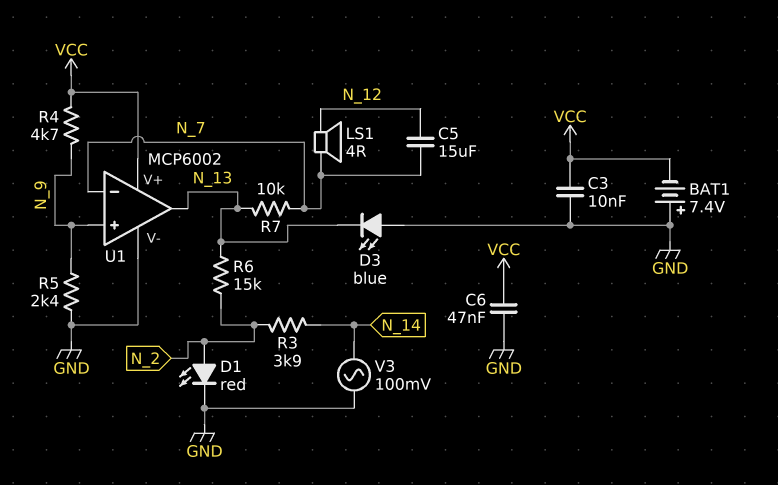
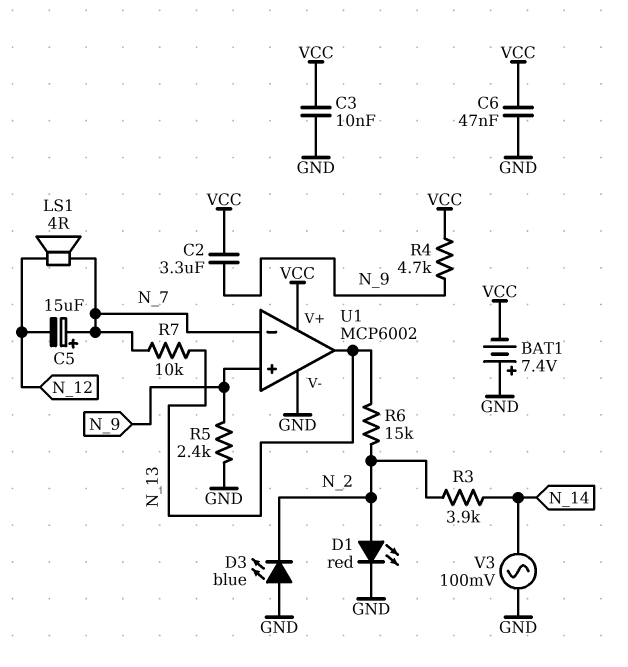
C2: none -> 3.3uF (N_9, VCC)
C5: 15uF (N_7, N_12) -> 15uF (plus N_7, minus N_12)
D3: LED blue (A GND, K N_13) -> LED blue (A GND, K N_2)

